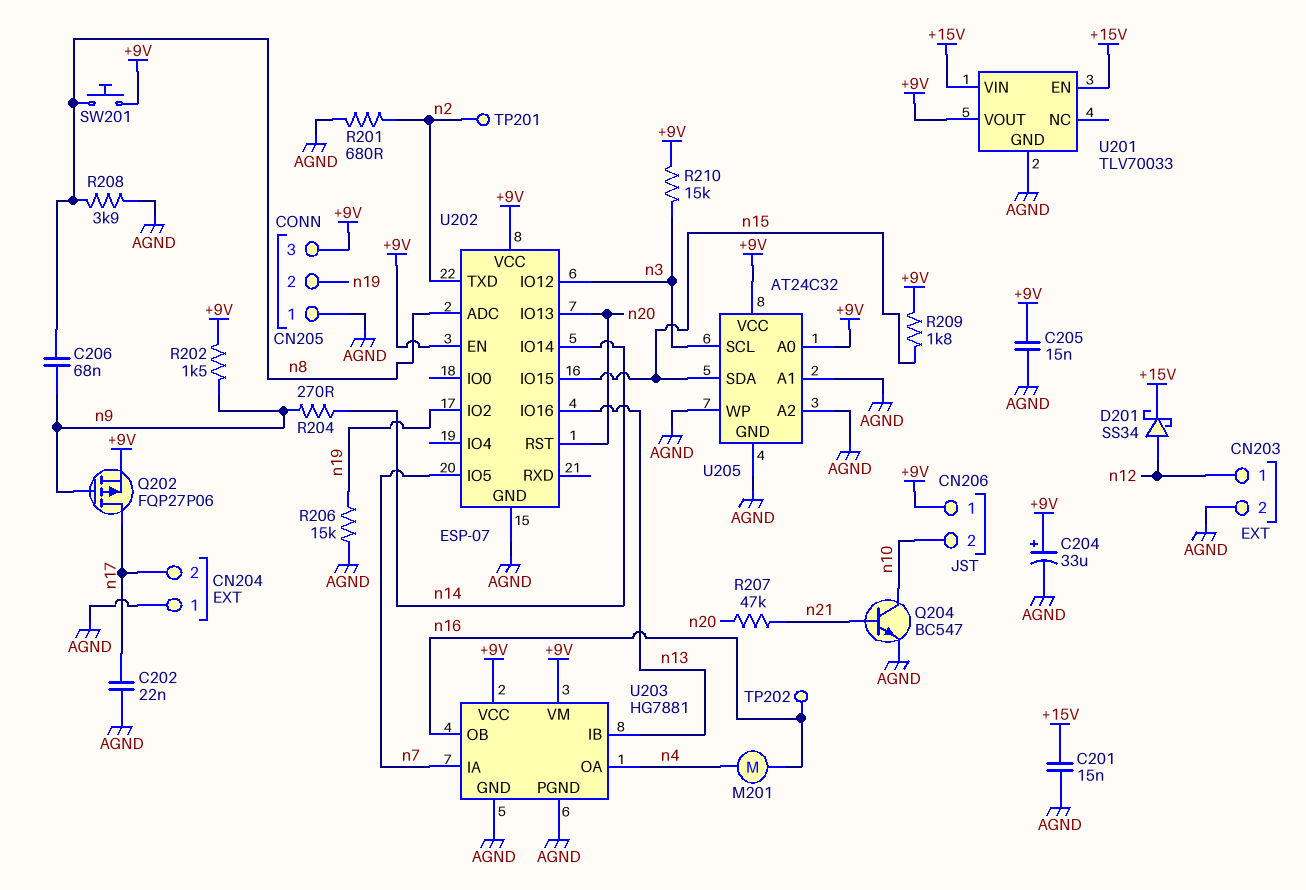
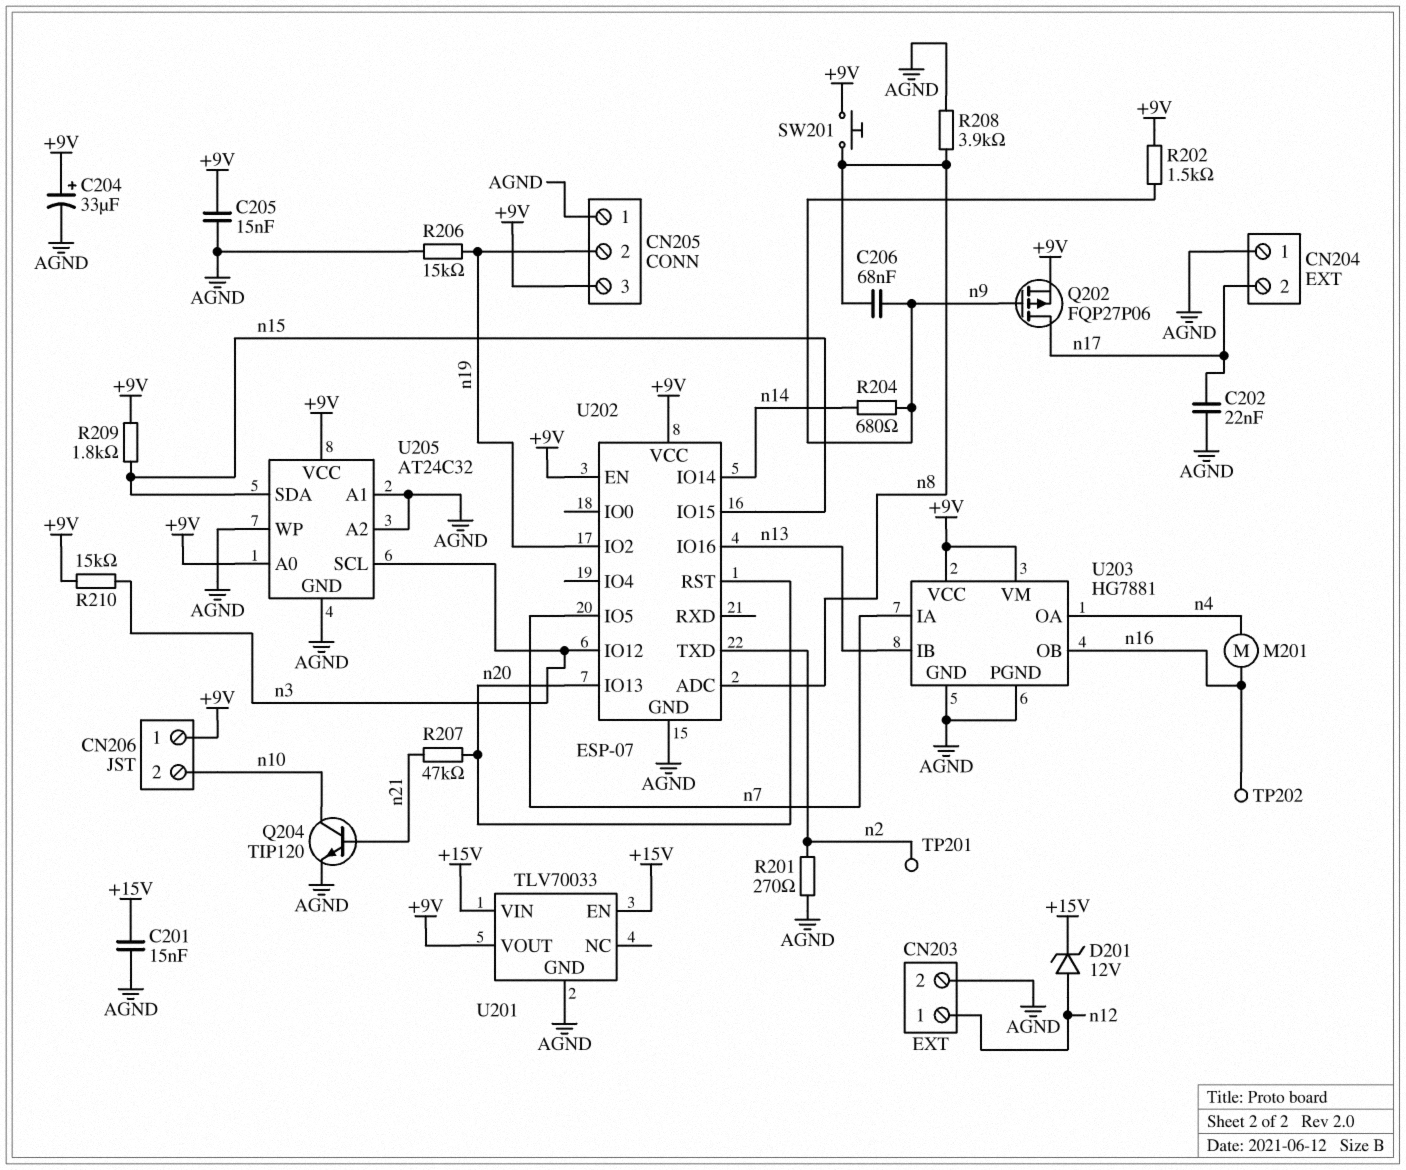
D201: schottky SS34 (A n12, K +15V) -> zener 12V (A n12, K +15V)
Q204: NPN BC547 (B n21, C n10, E AGND) -> NPN TIP120 (B n21, C n10, E AGND)
R201: 680 (AGND, n2) -> 270 (AGND, n2)
R204: 270 (n9, n14) -> 680 (n9, n14)

